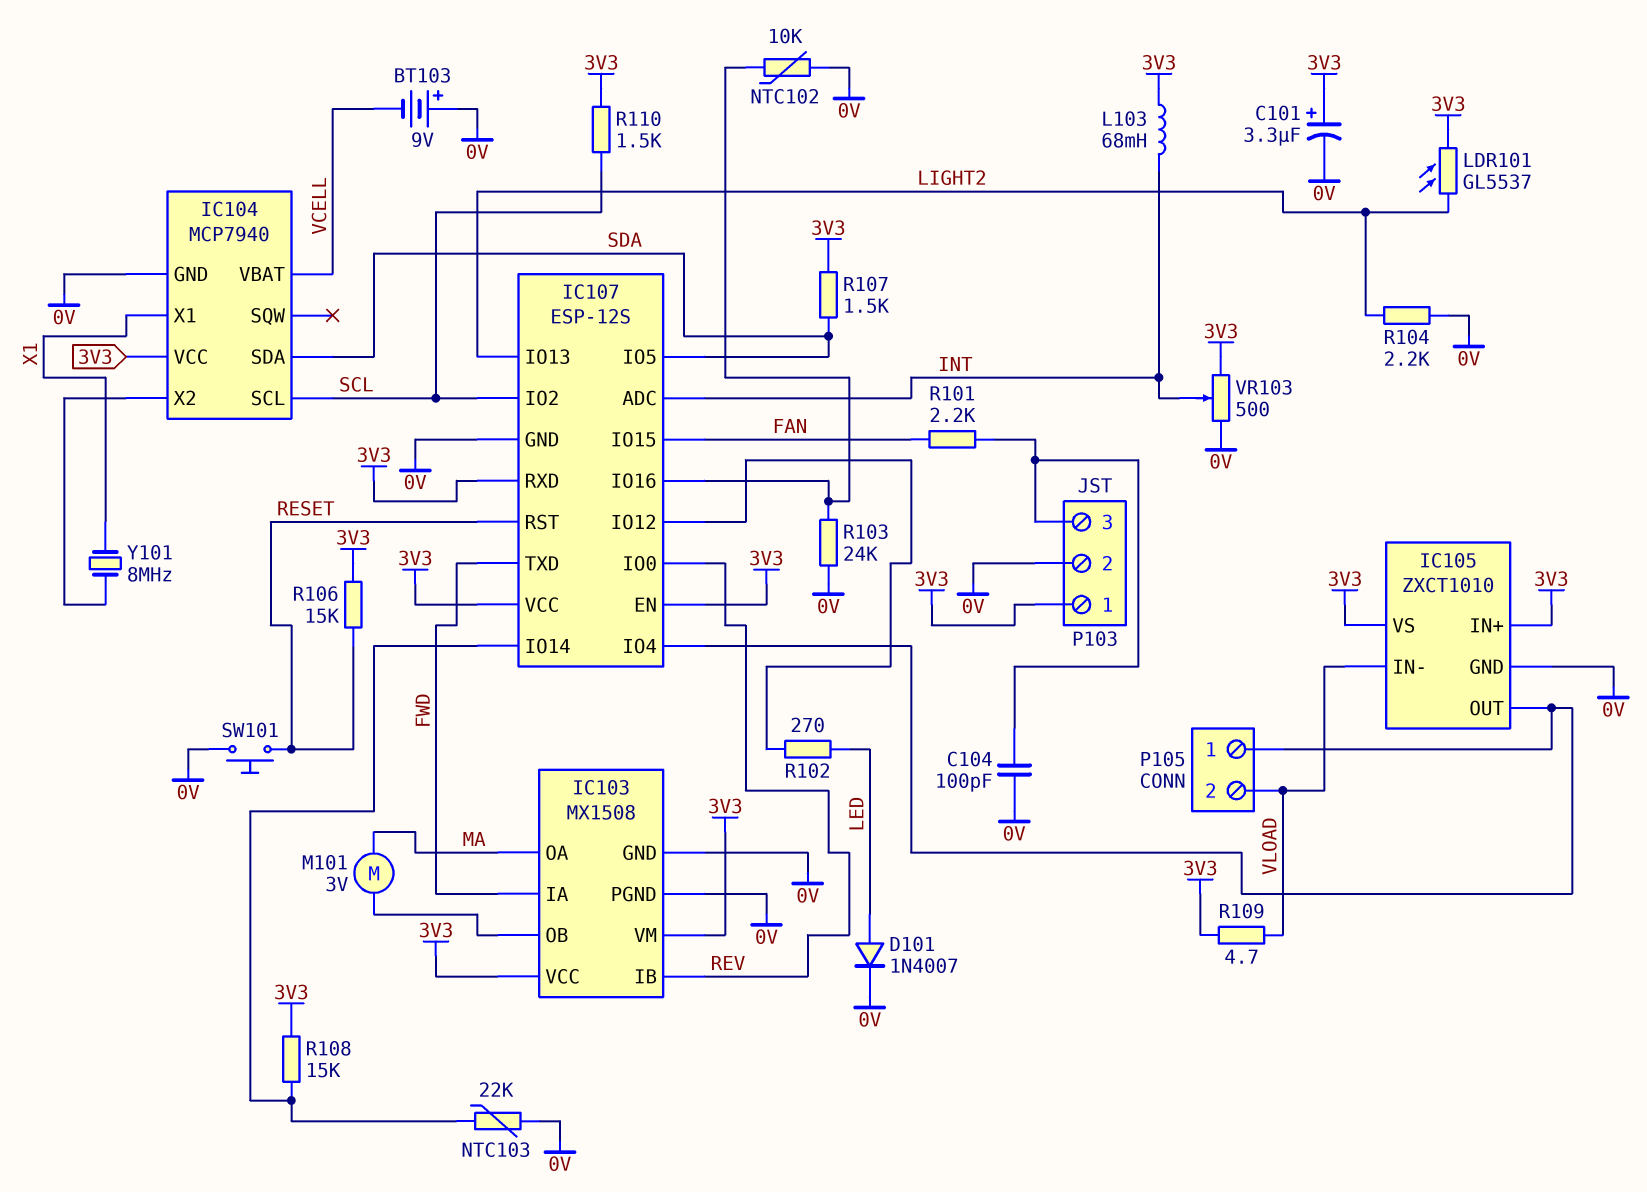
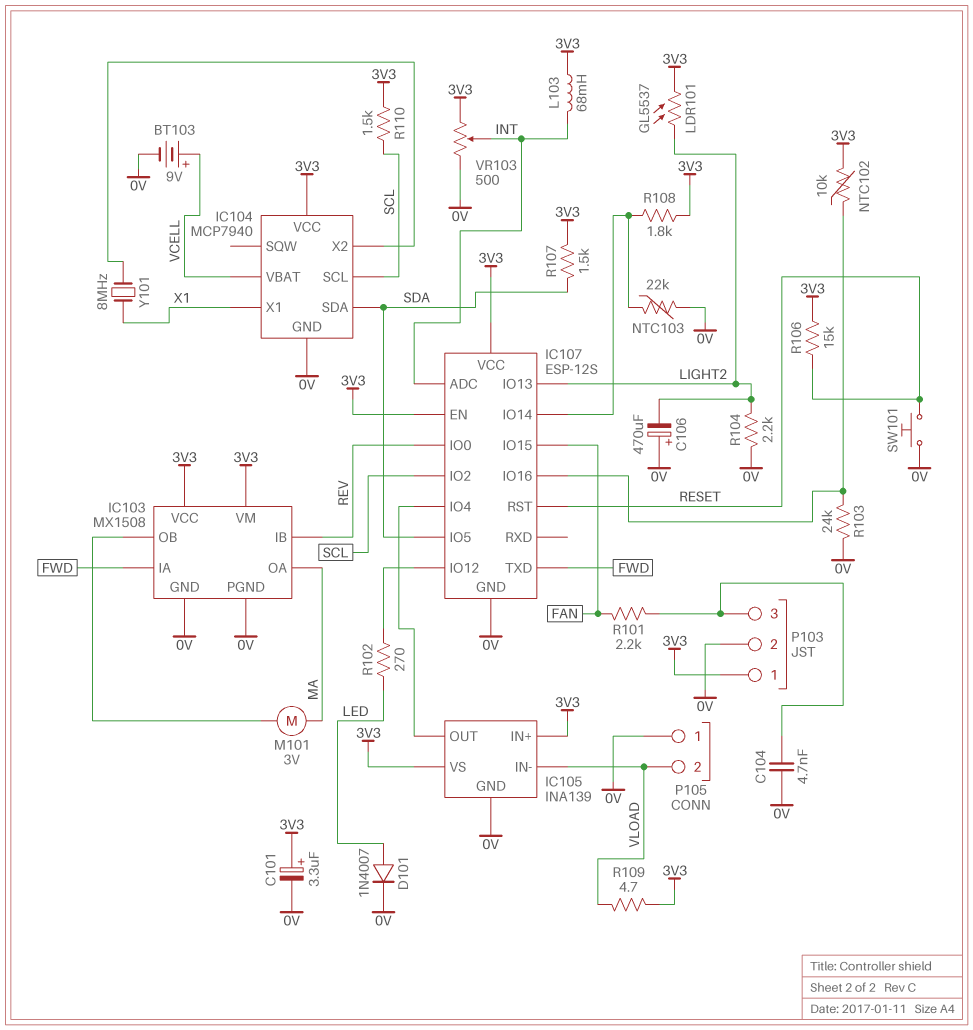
BT103: 9V (plus 0V, minus VCELL) -> 9V (plus VCELL, minus 0V)
C104: 100pF (0V, P103/3) -> 4.7nF (0V, P103/3)
C106: none -> 470uF (plus 0V, minus LIGHT2)
IC105: ZXCT1010 -> INA139
IC107 pin RXD: 3V3 -> none
NTC102: 10k (0V, IC107/IO16) -> 10k (3V3, IC107/IO16)
P105 pin 1: IC105/OUT -> 0V
R108: 15k (3V3, IC107/IO14) -> 1.8k (3V3, IC107/IO14)

